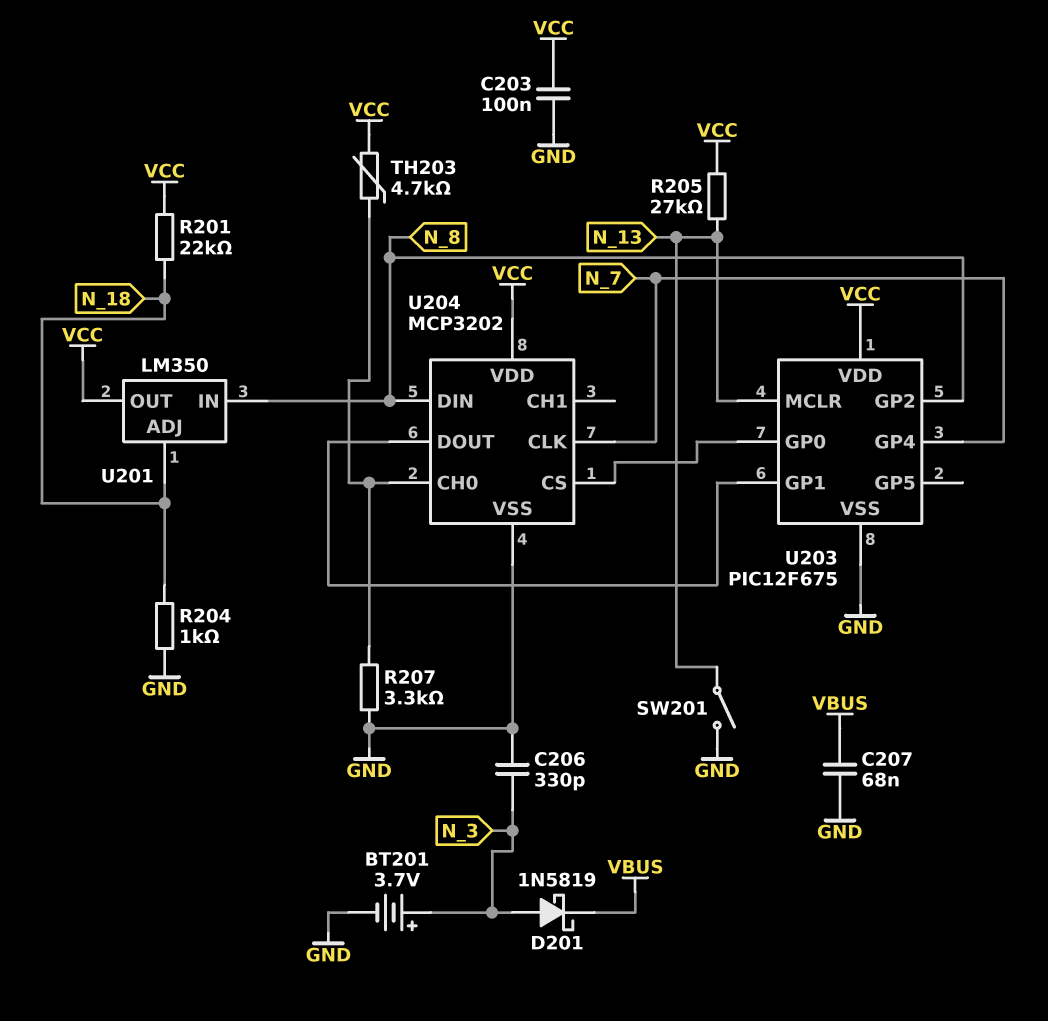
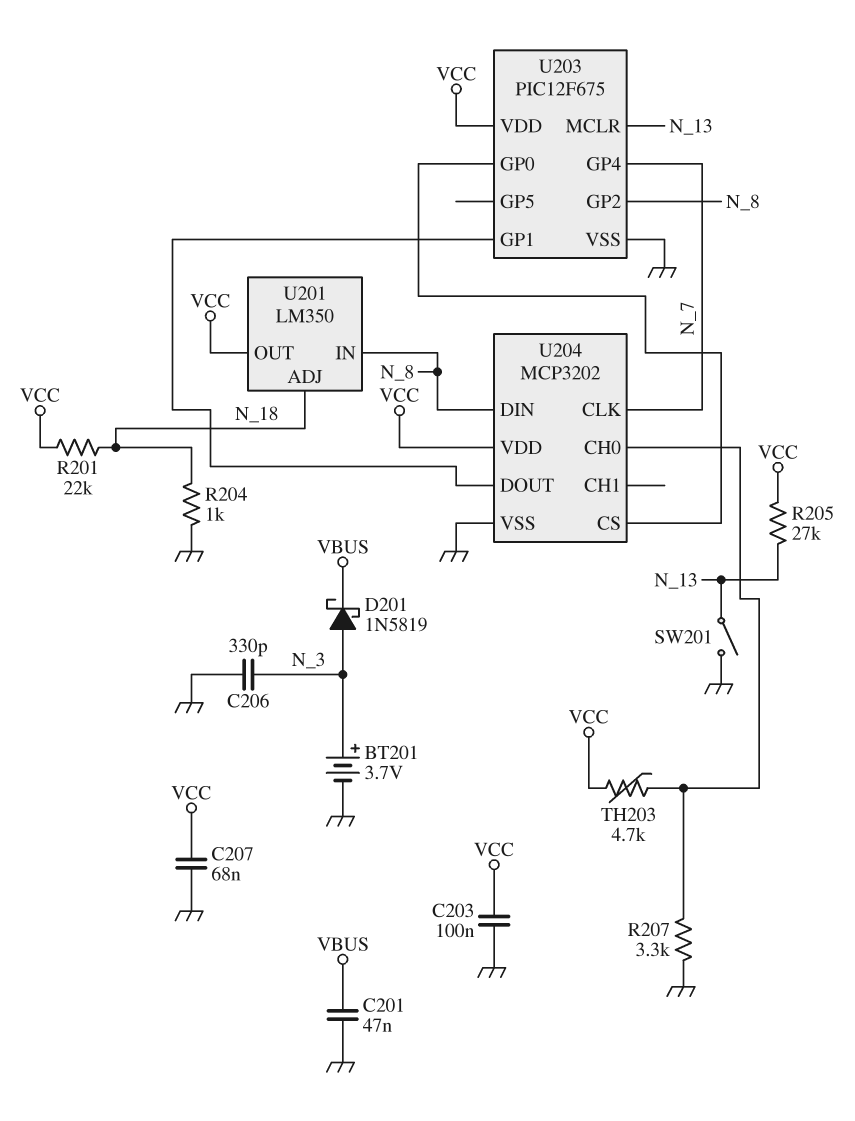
C201: none -> 47nF (GND, VBUS)
C207: 68nF (GND, VBUS) -> 68nF (GND, VCC)

